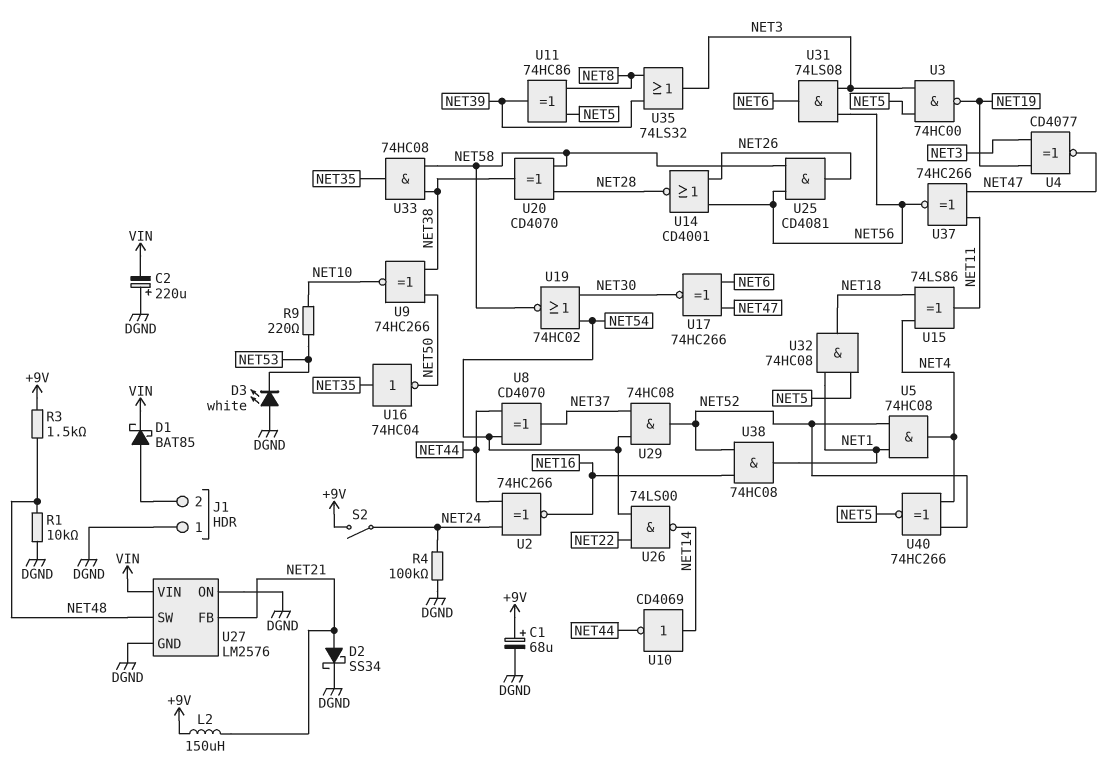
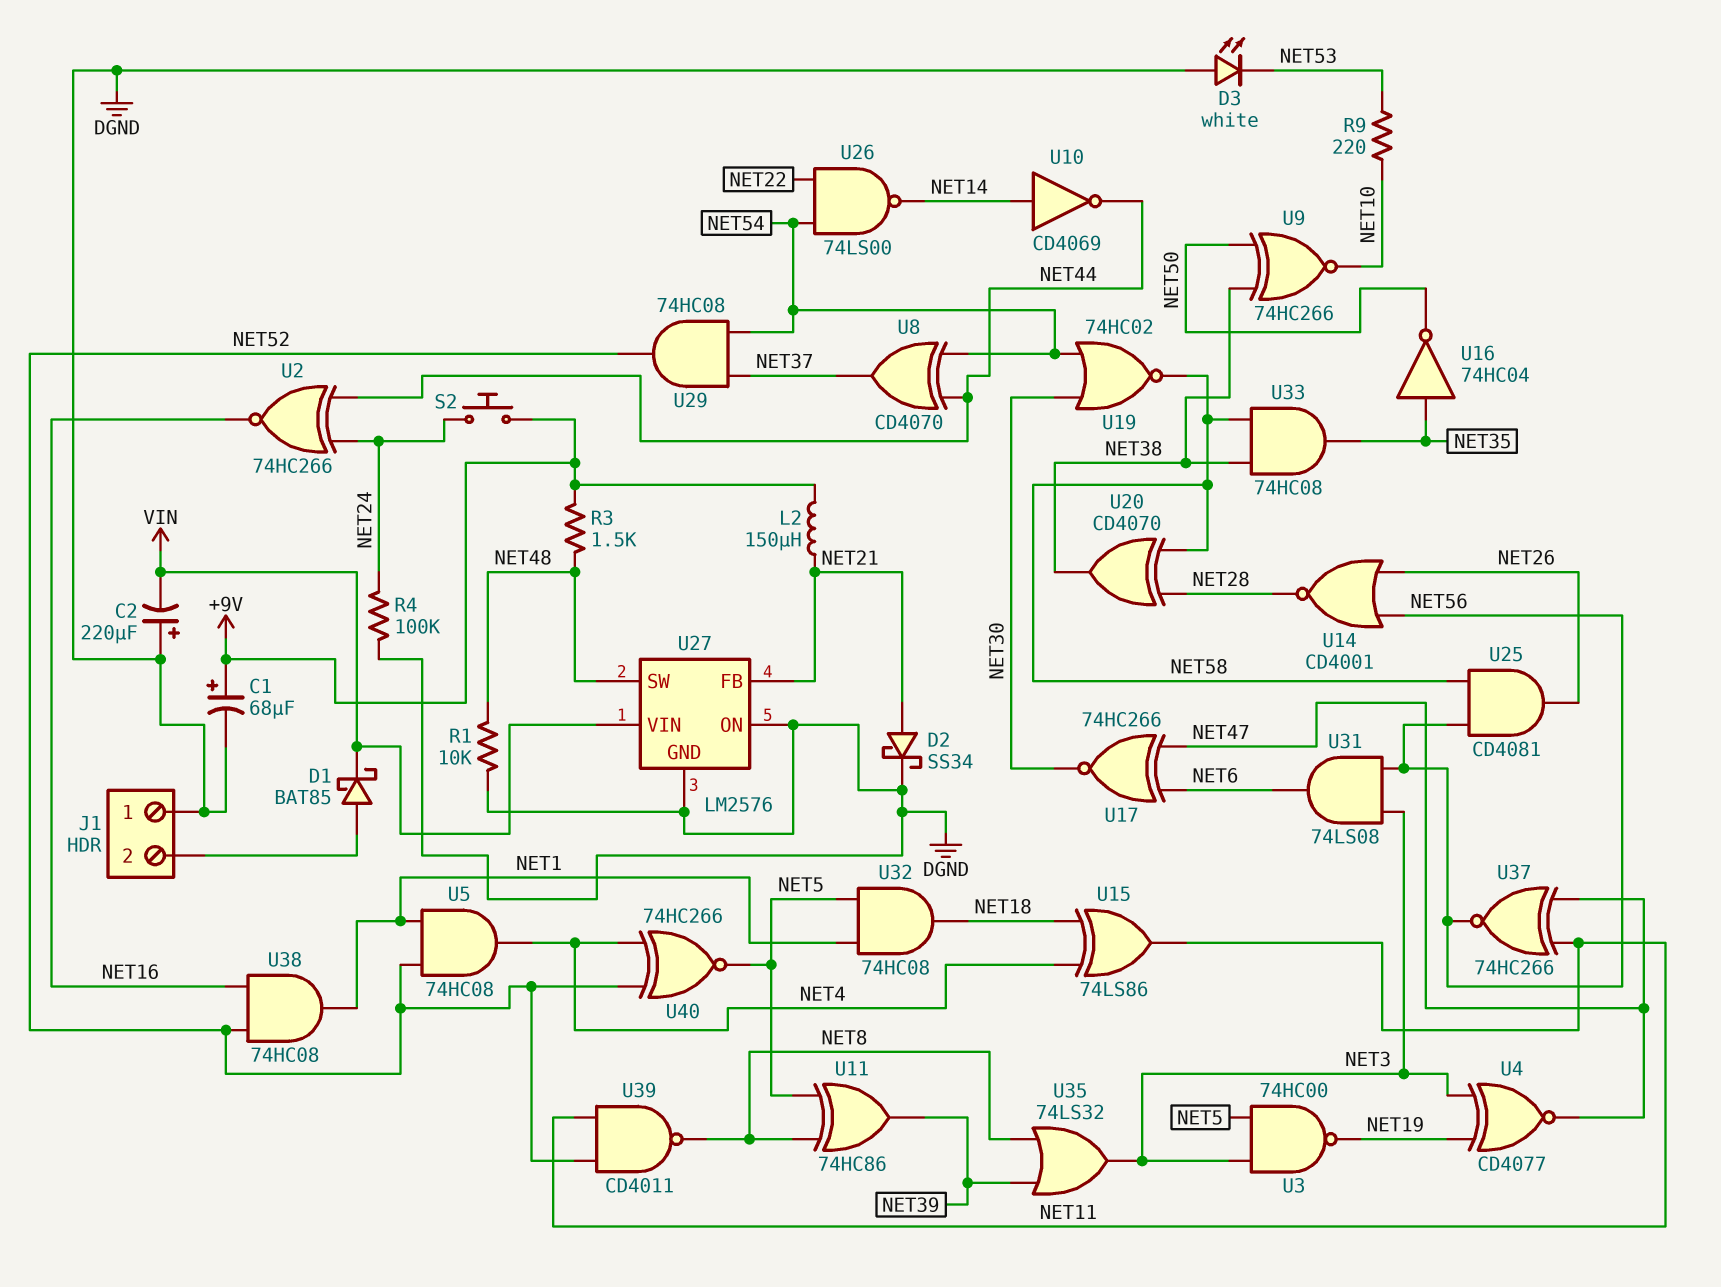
S2: switch (+9V, NET24) -> button (+9V, NET24)
U39: none -> NAND CD4011 (in NET11, in NET52, out NET8)

